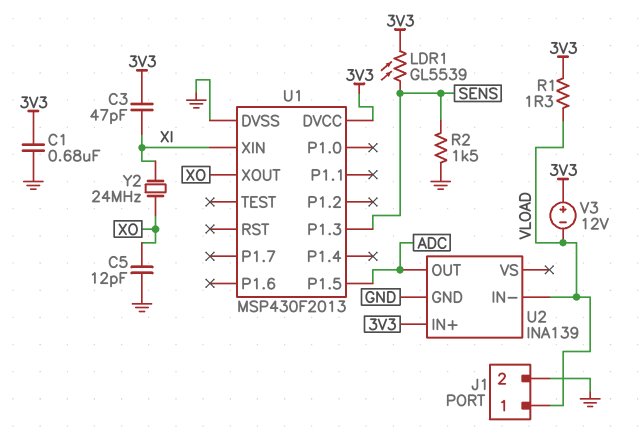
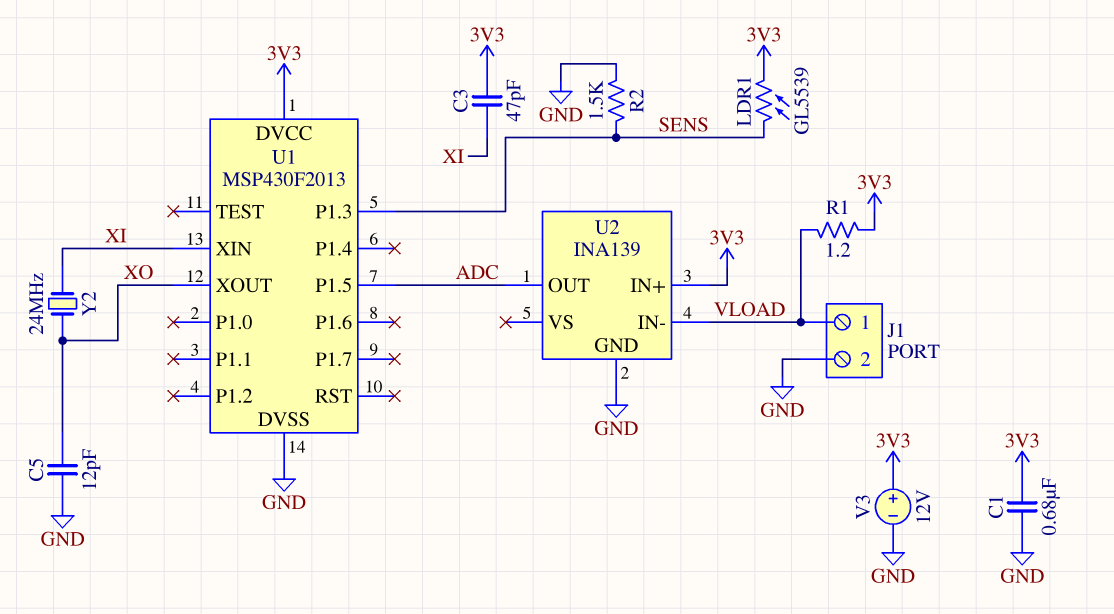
R1: 1.3 (3V3, VLOAD) -> 1.2 (3V3, VLOAD)
V3: 12V (plus 3V3, minus VLOAD) -> 12V (plus 3V3, minus GND)

